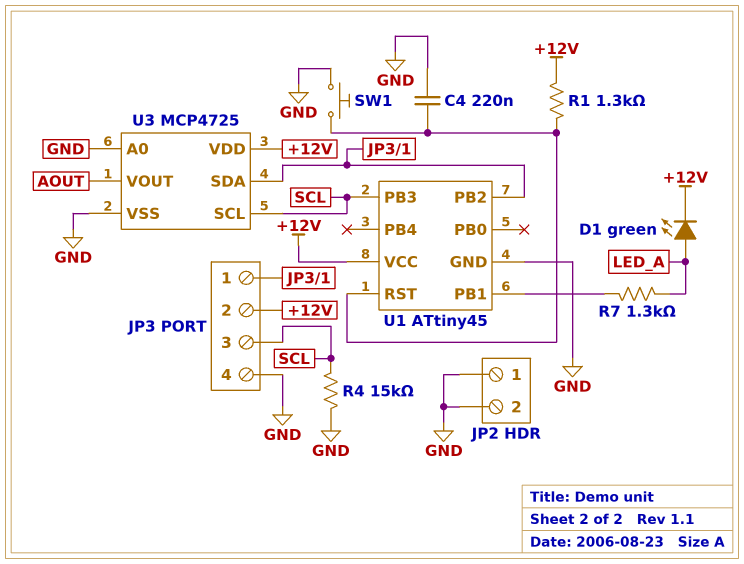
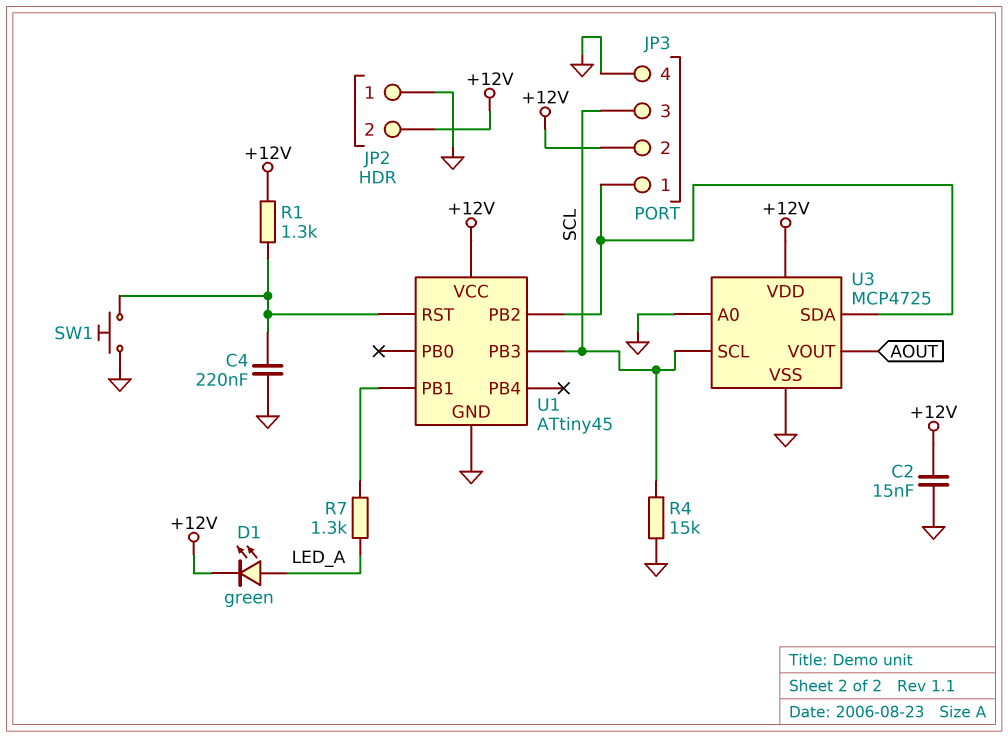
C2: none -> 15nF (+12V, GND)
JP2 pin 2: GND -> +12V

